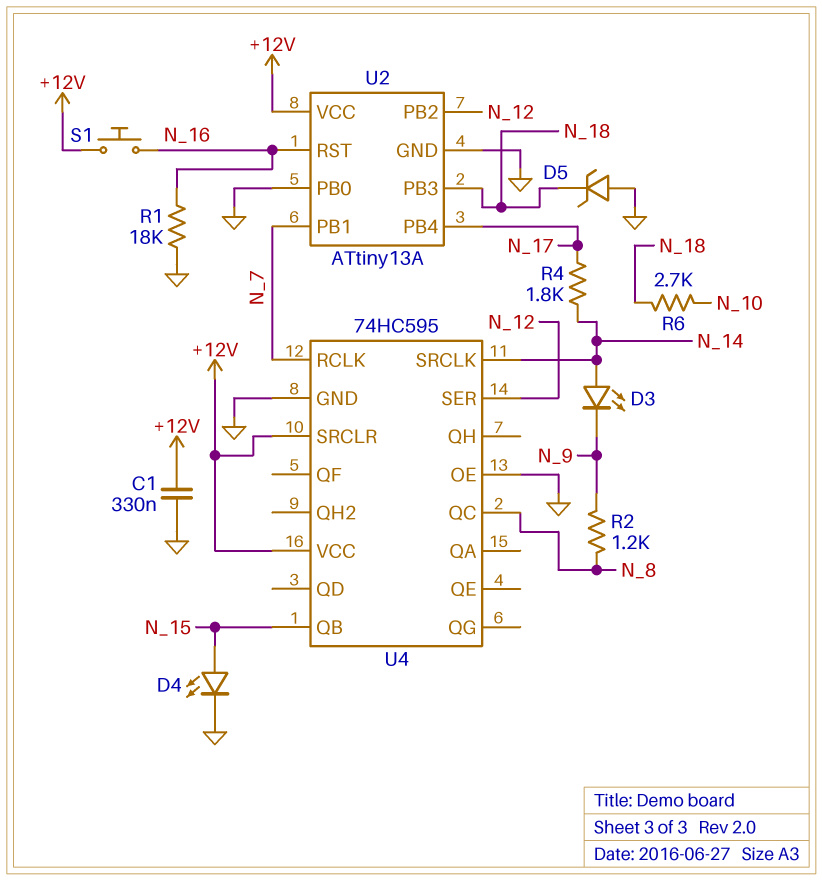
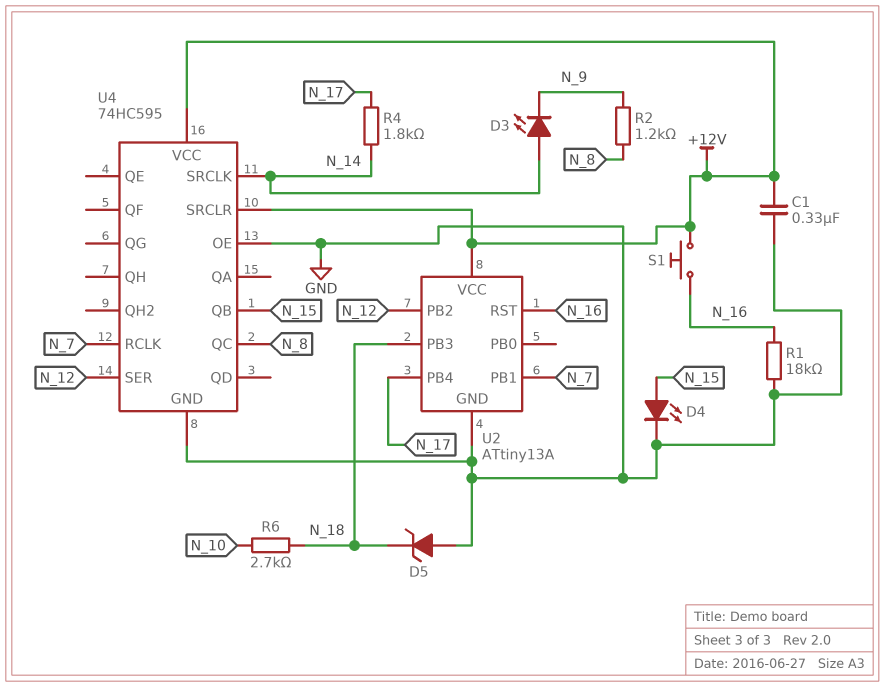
U2 pin PB0: GND -> none

